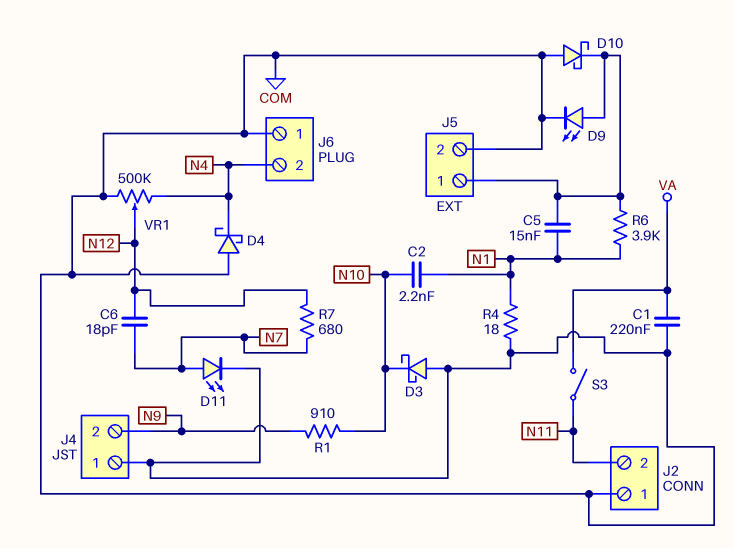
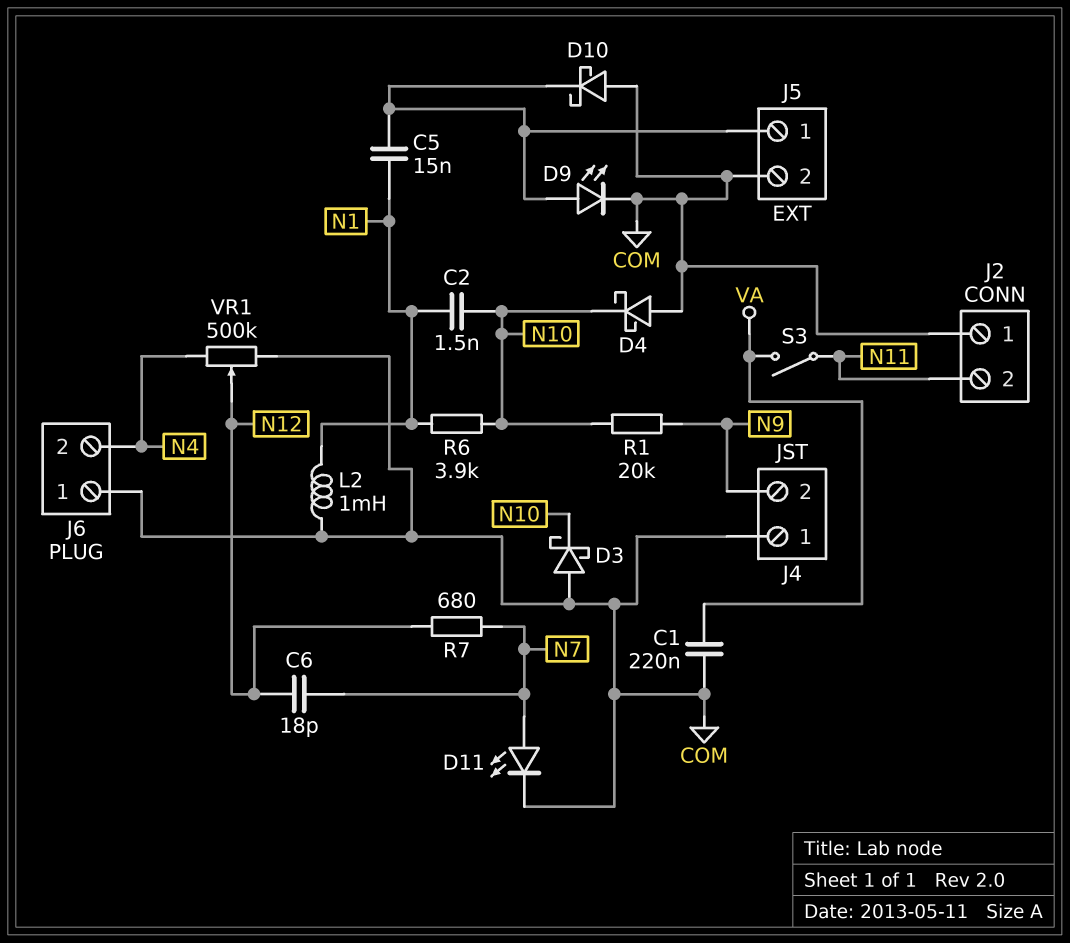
C2: 2.2nF (N1, N10) -> 1.5nF (N1, N10)
D4: schottky (A COM, K N4) -> schottky (A COM, K N10)
L2: none -> 1mH (COM, N1)
R1: 910 (N9, N10) -> 20k (N9, N10)
R4: 18 (COM, N1) -> none
R6: 3.9k (J5/1, N1) -> 3.9k (N1, N10)

